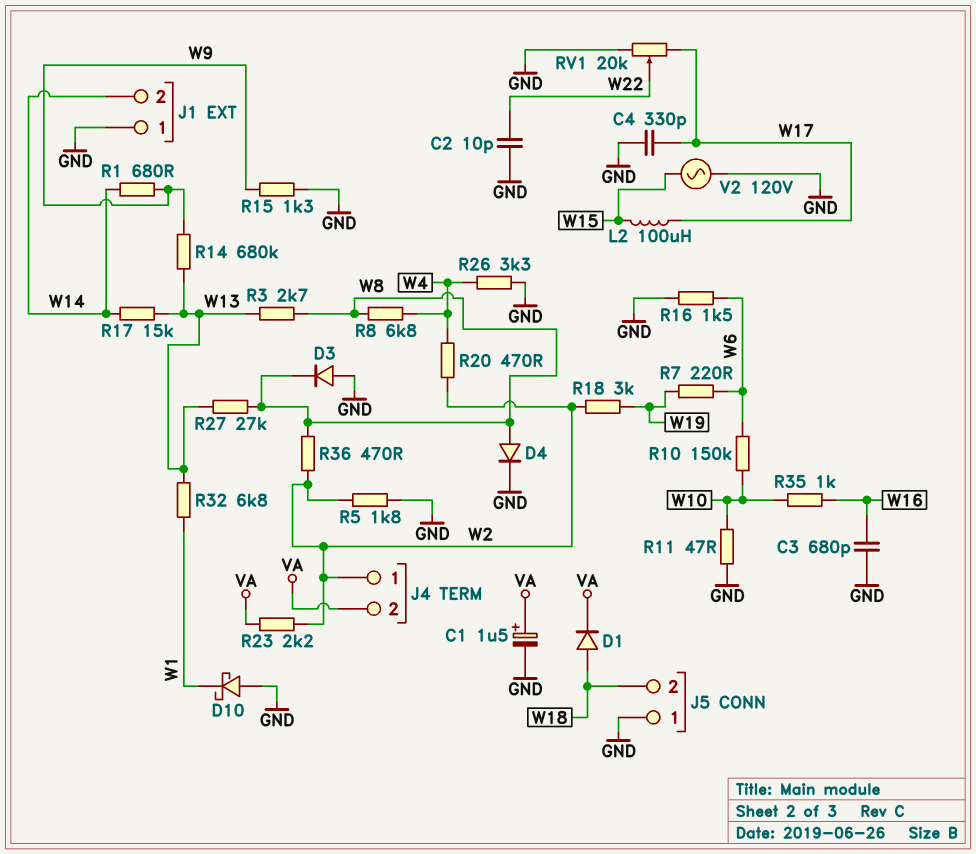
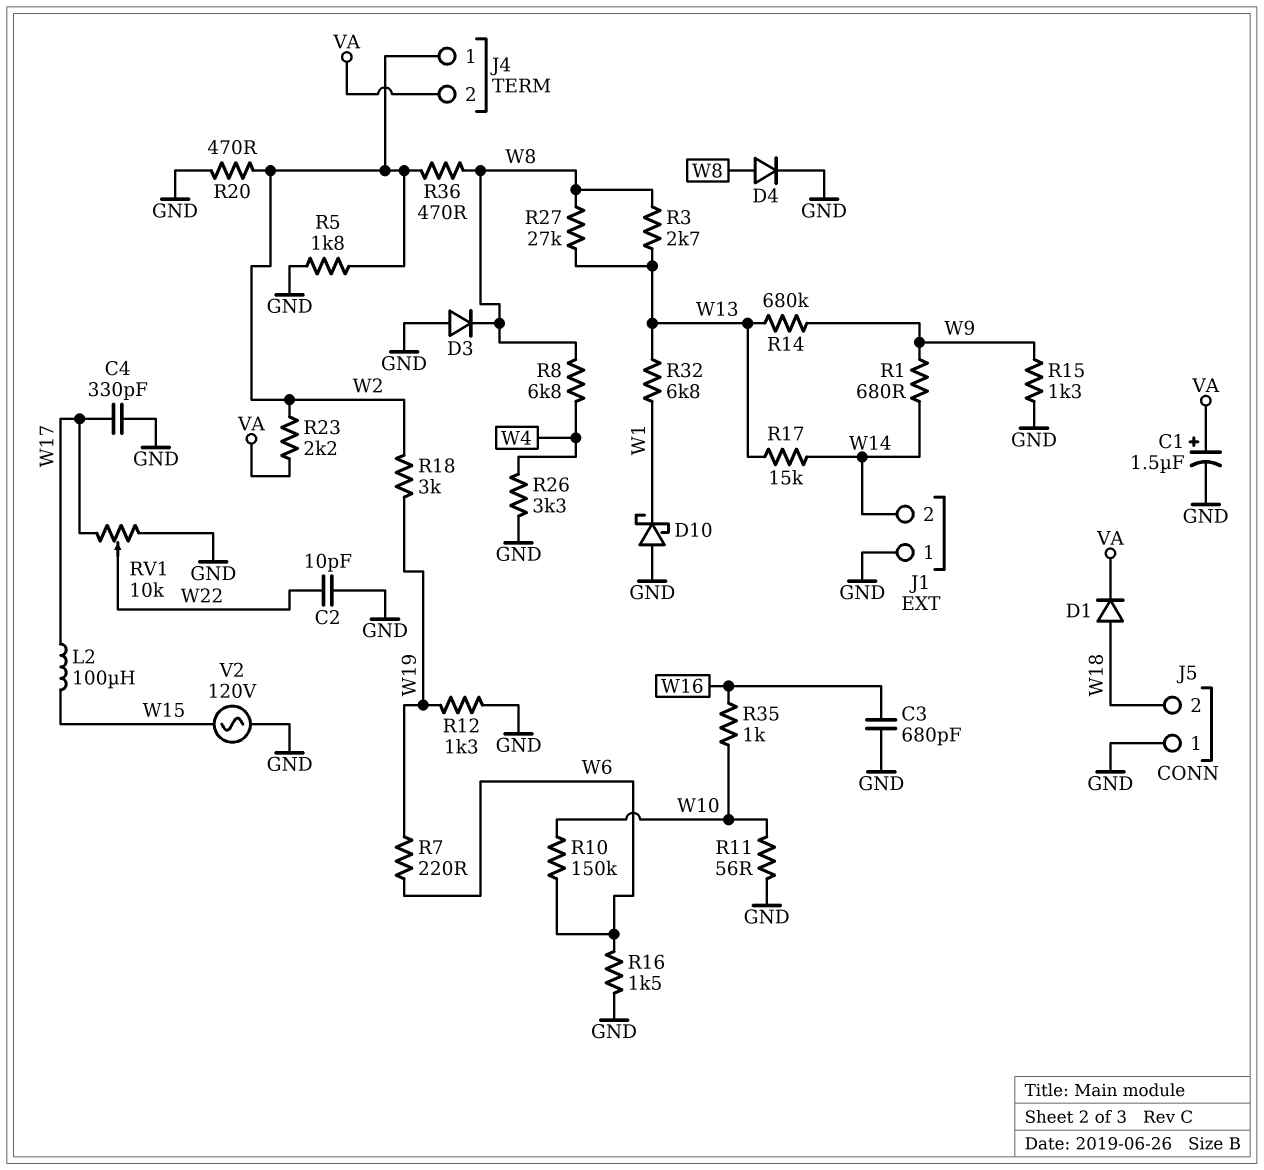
R11: 47 (GND, W10) -> 56 (GND, W10)
R12: none -> 1.3k (GND, W19)
R20: 470 (W2, W4) -> 470 (GND, W2)
RV1: 20k (GND, W17, wiper W22) -> 10k (GND, W17, wiper W22)

